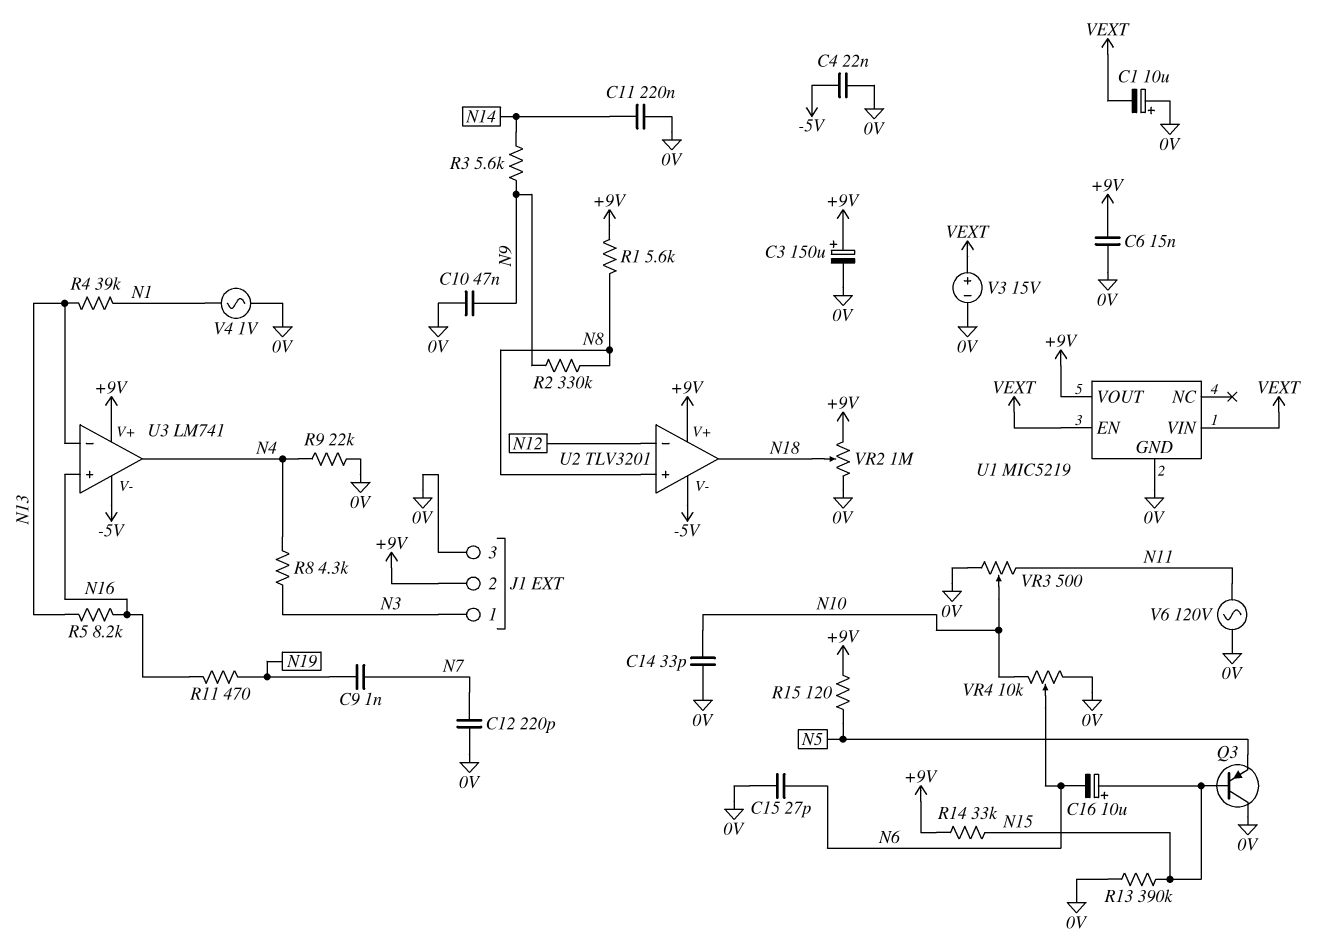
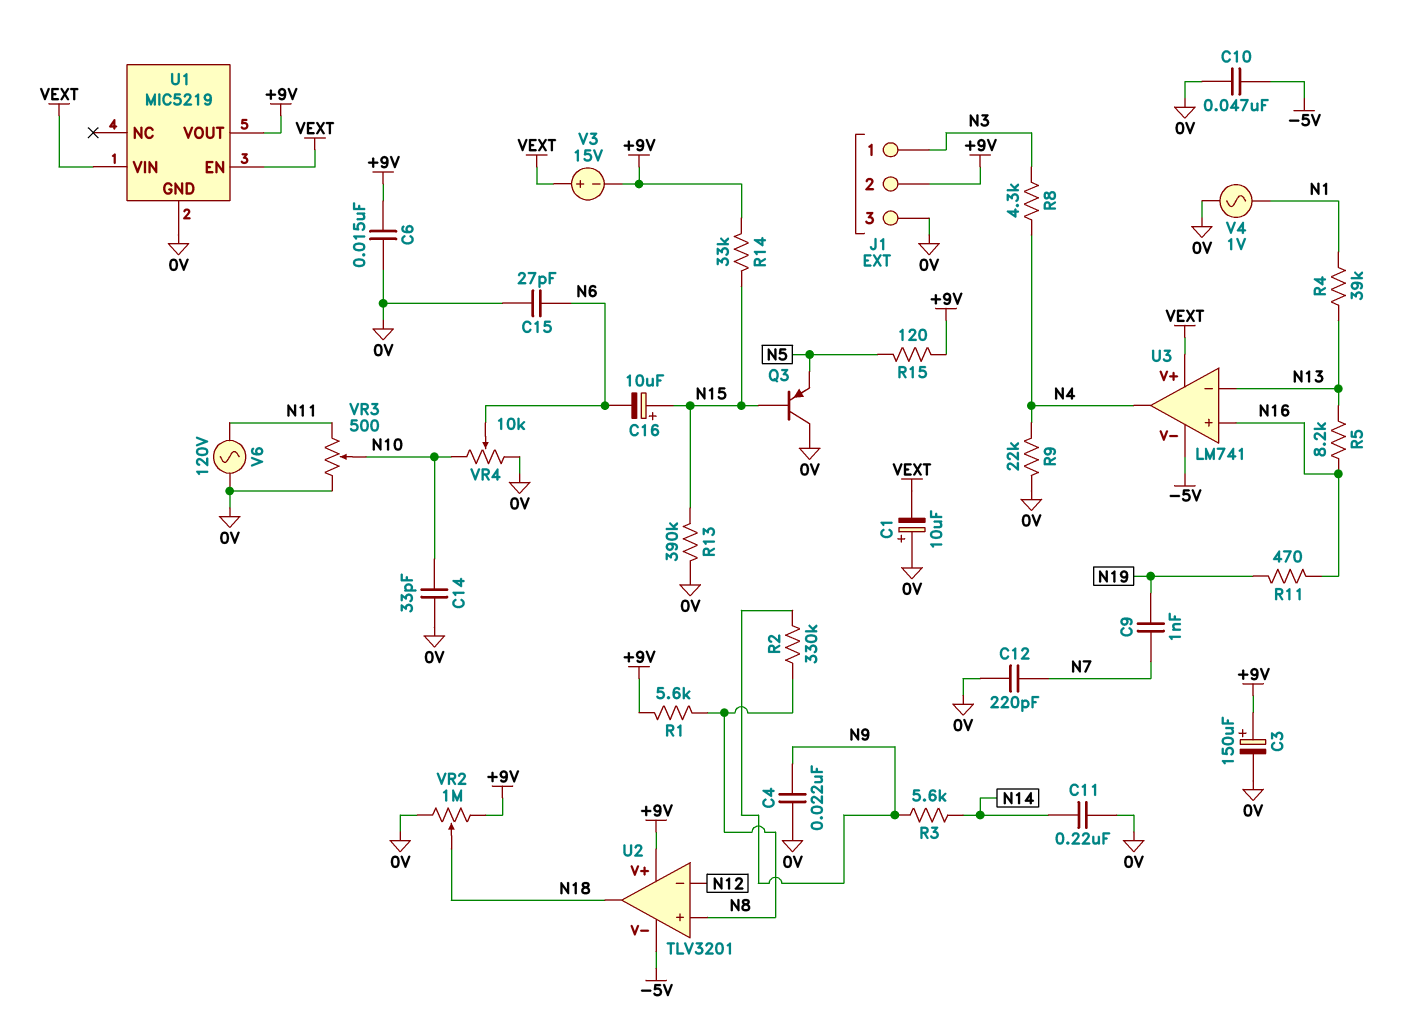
C4: 22nF (-5V, 0V) -> 22nF (0V, N9)
C10: 47nF (0V, N9) -> 47nF (-5V, 0V)
U3 pin V+: +9V -> VEXT
V3: 15V (plus VEXT, minus 0V) -> 15V (plus VEXT, minus +9V)

